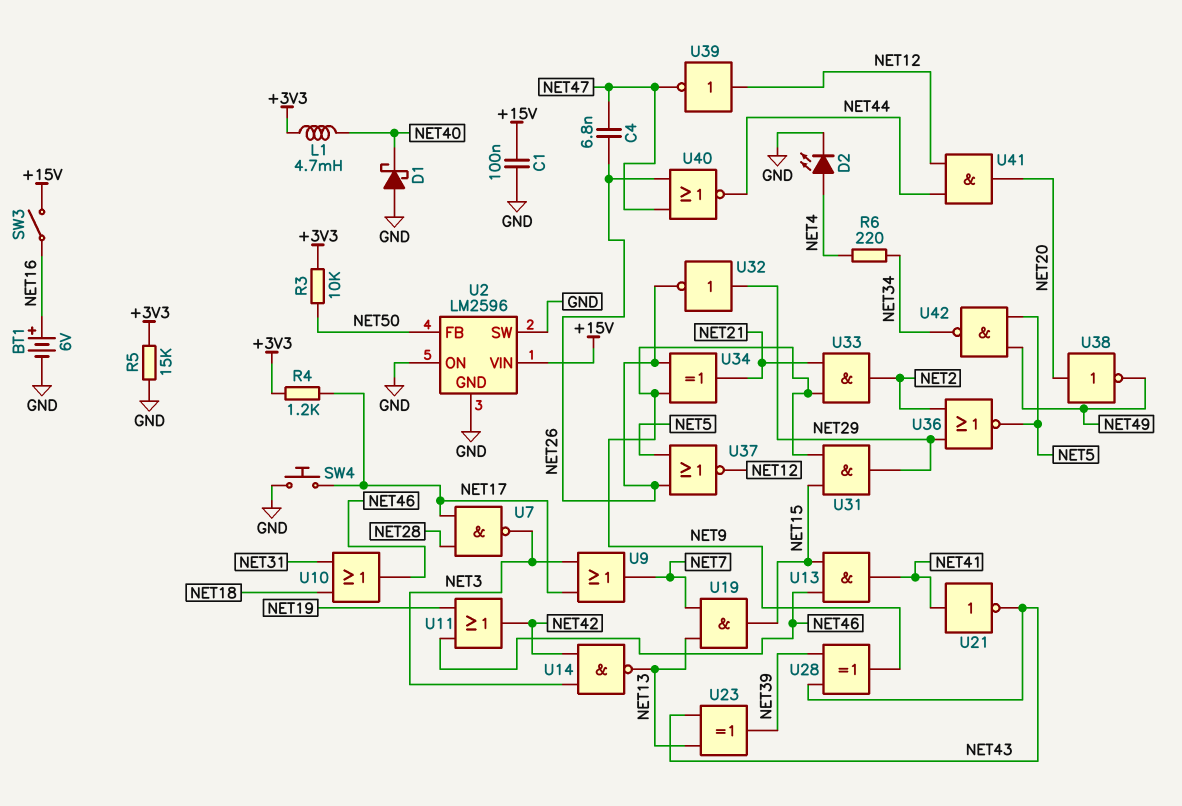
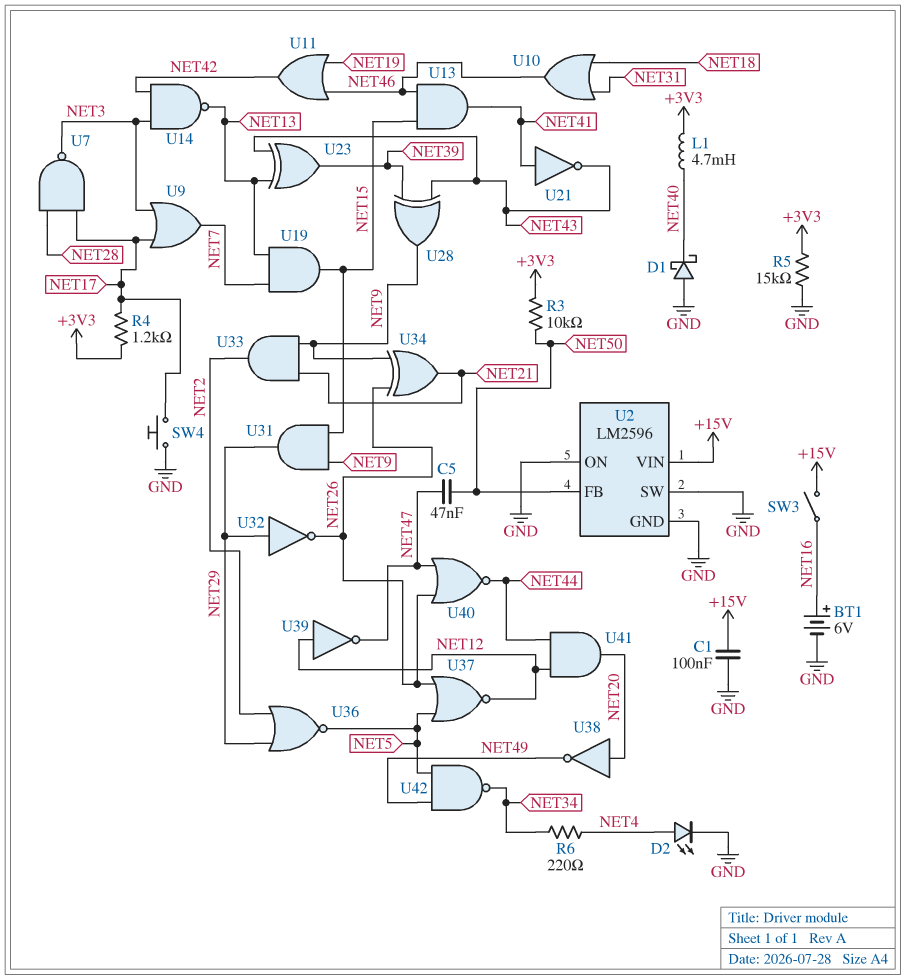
C4: 6.8nF (NET26, NET47) -> none
C5: none -> 47nF (NET47, NET50)

